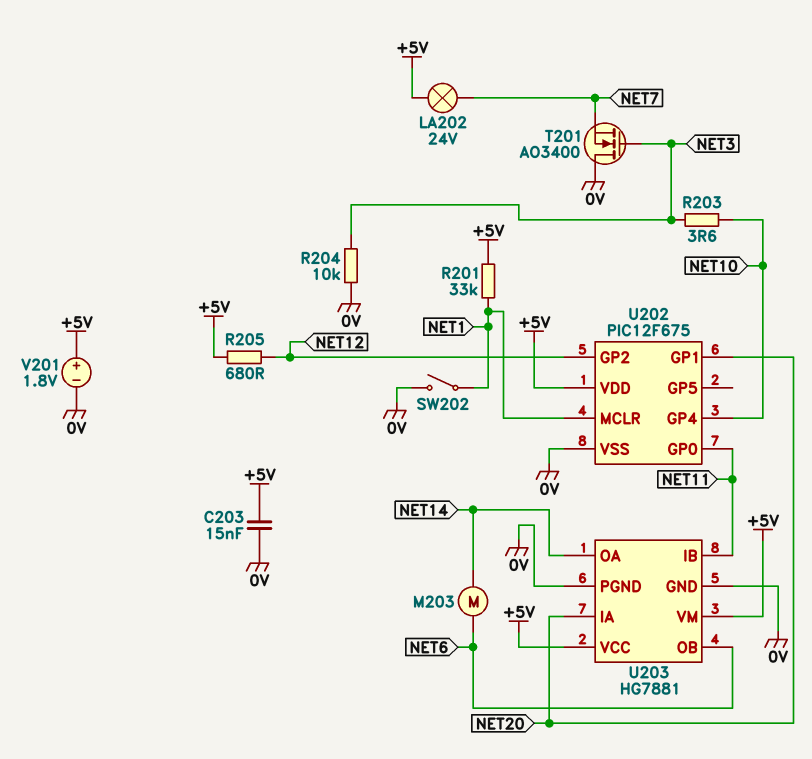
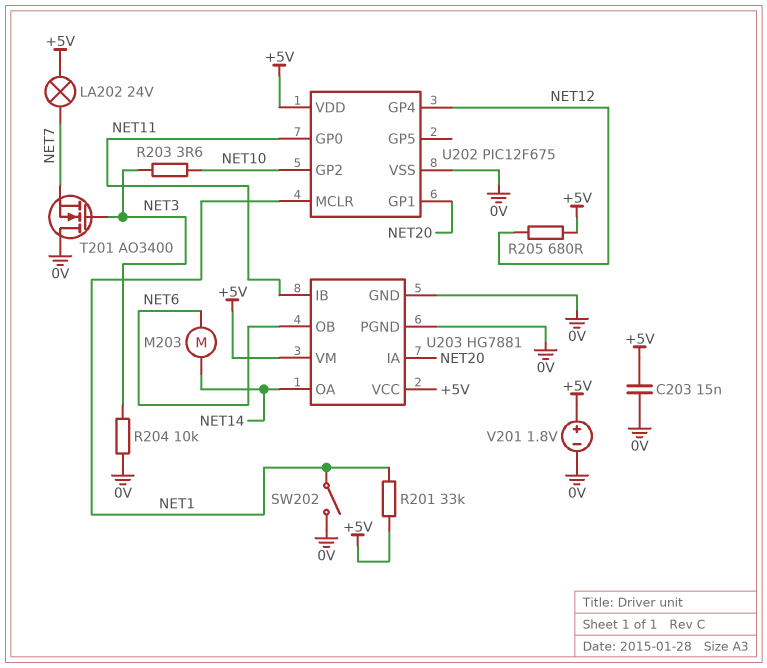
U202 pin GP2: NET12 -> NET10
U202 pin GP4: NET10 -> NET12

